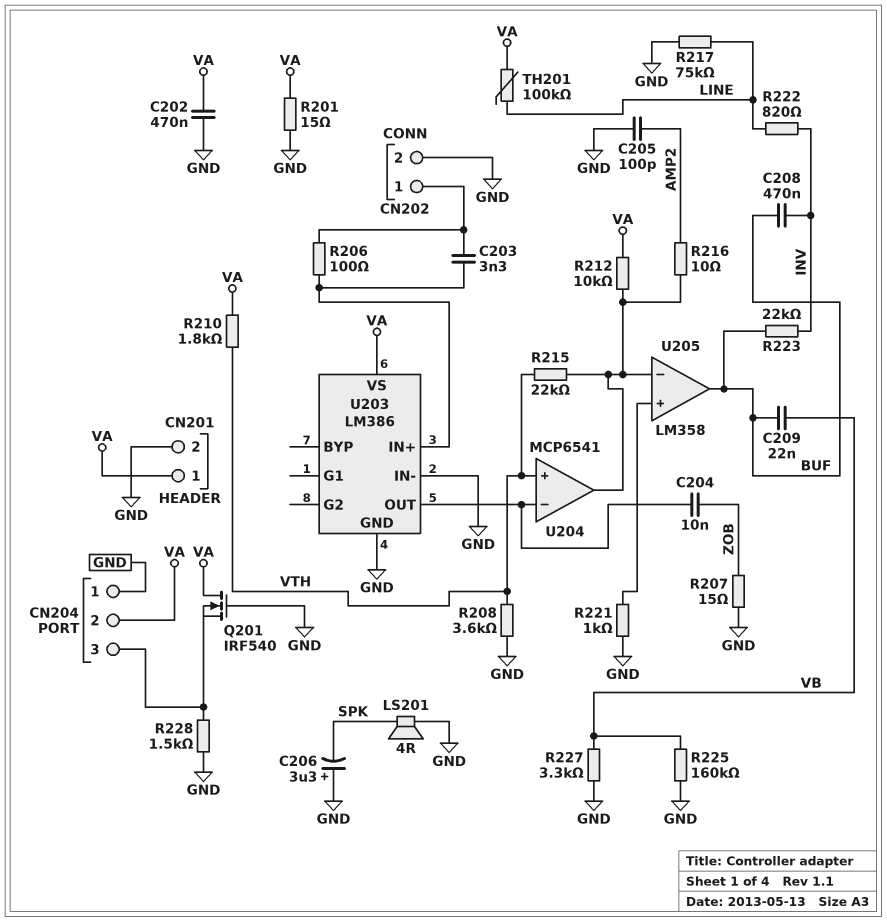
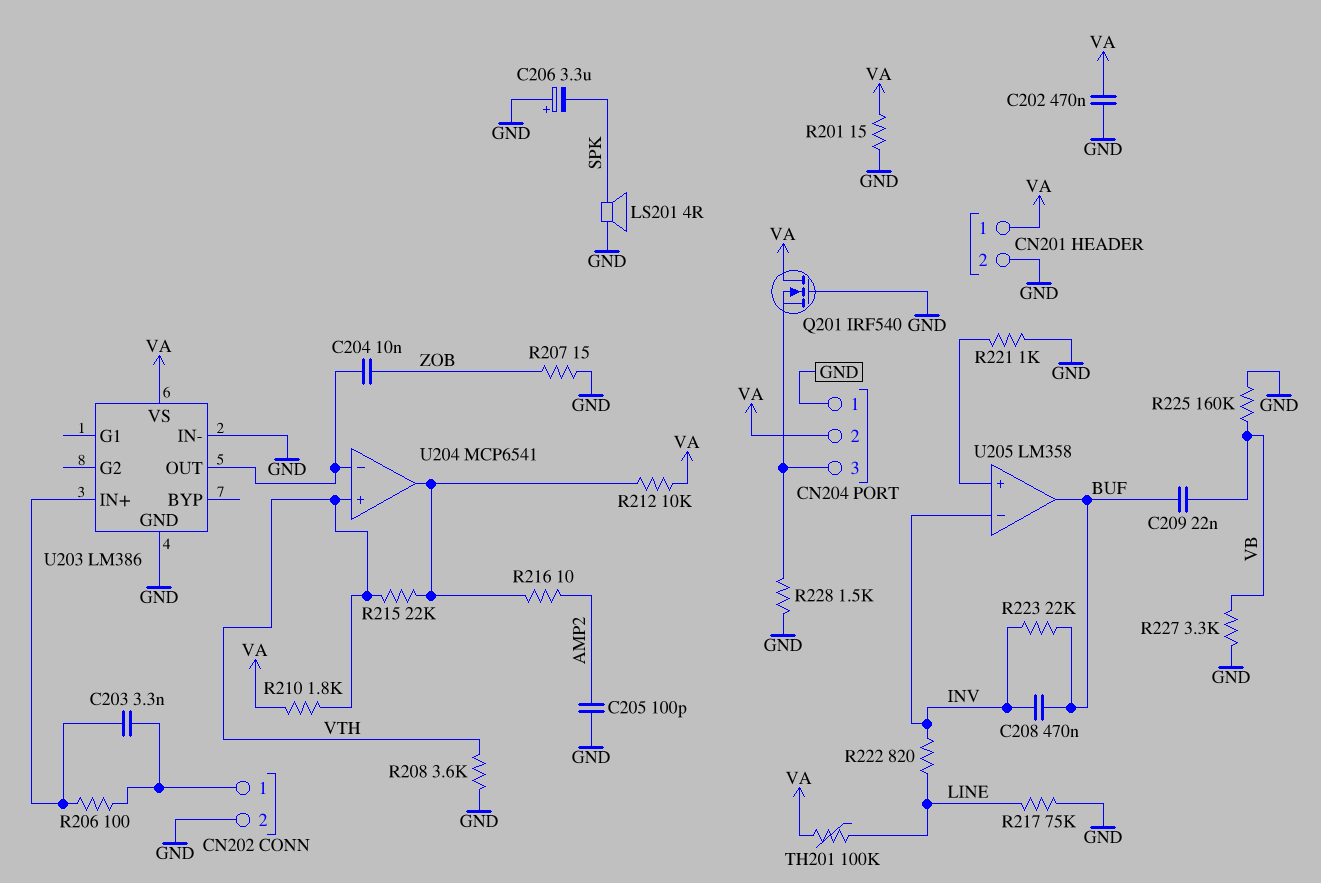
U205 pin in-: U204/out -> INV

